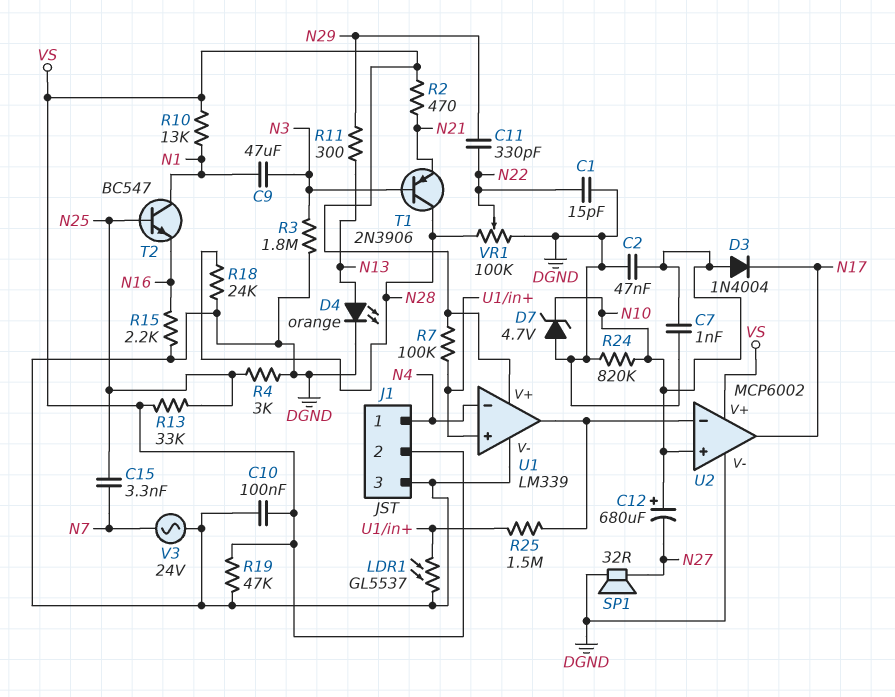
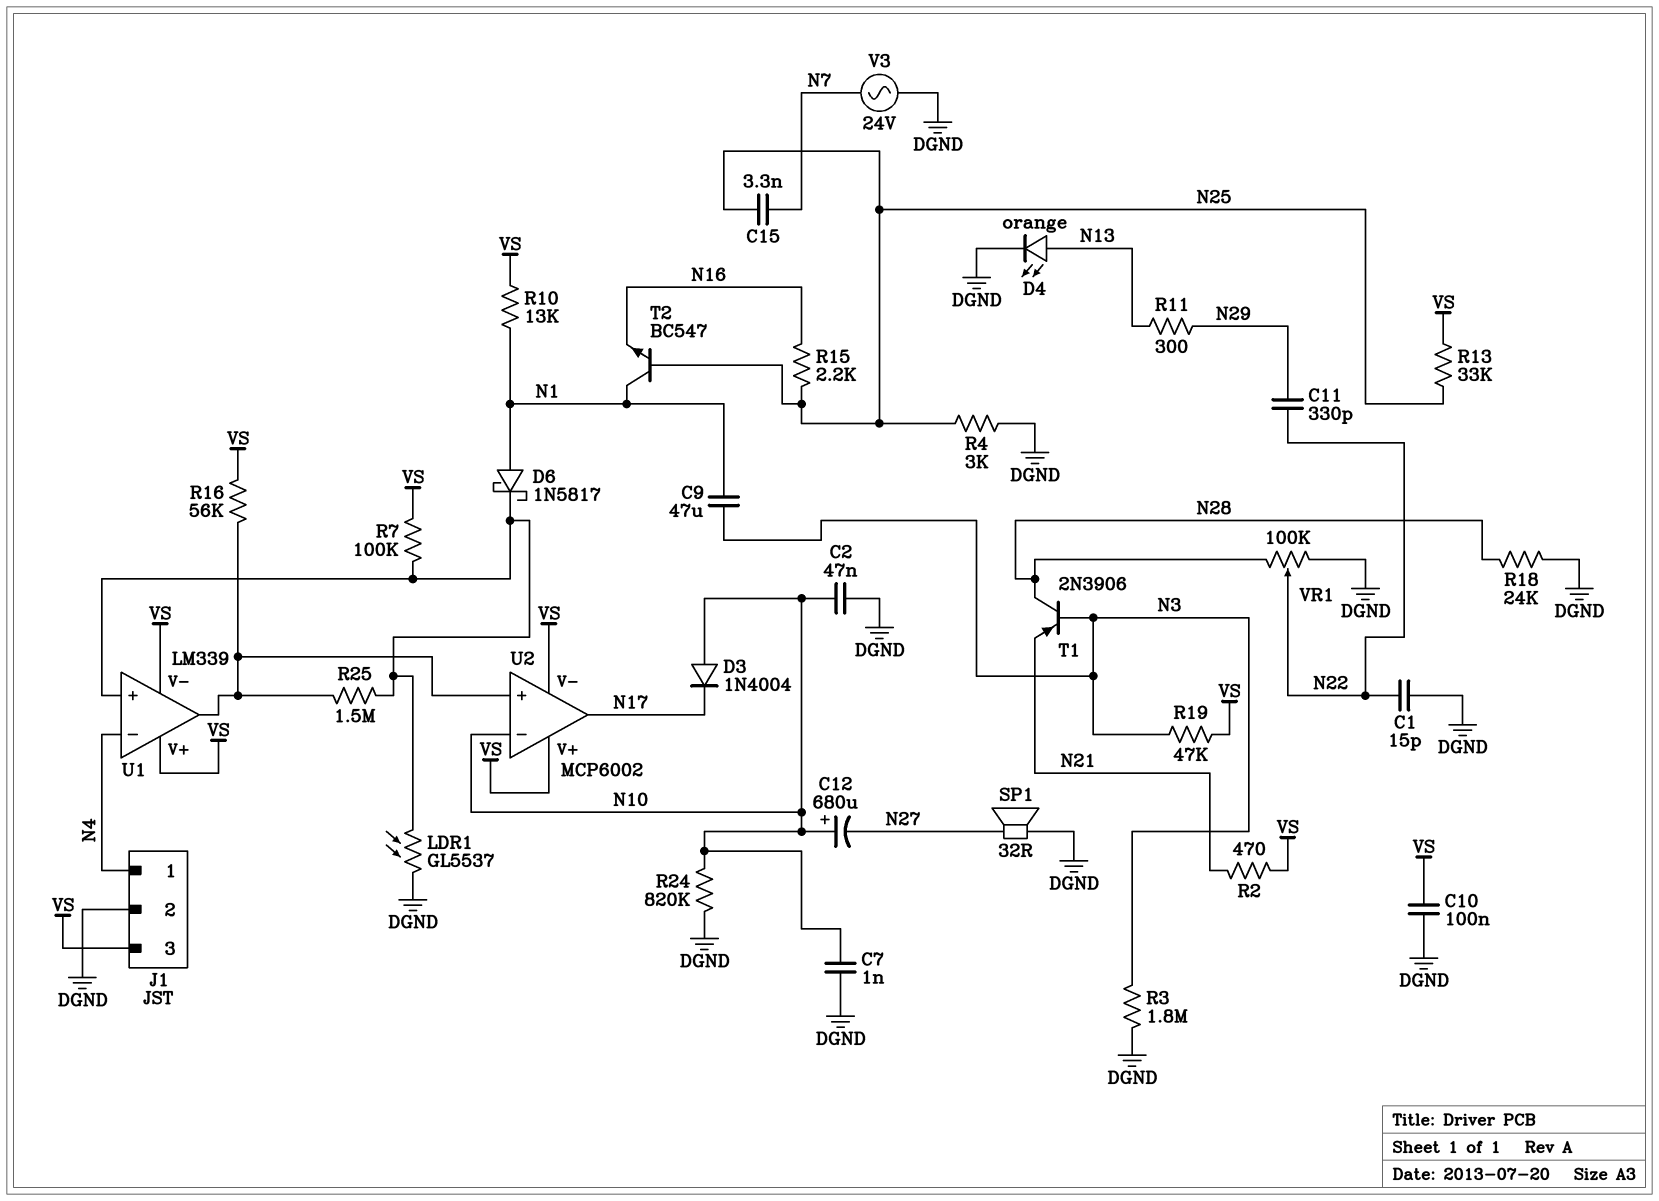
D6: none -> schottky 1N5817 (A N1, K U1/in+)
D7: zener 4.7V (A DGND, K N10) -> none
J1 pin 2: VS -> DGND
J1 pin 3: DGND -> VS
R15: 2.2k (DGND, N16) -> 2.2k (N16, N25)
R16: none -> 56k (U1/out, VS)
R19: 47k (DGND, VS) -> 47k (N3, VS)
U1 pin V-: DGND -> VS
U2 pin V-: DGND -> VS
U2 pin in+: N10 -> U1/out
U2 pin in-: U1/out -> N10

